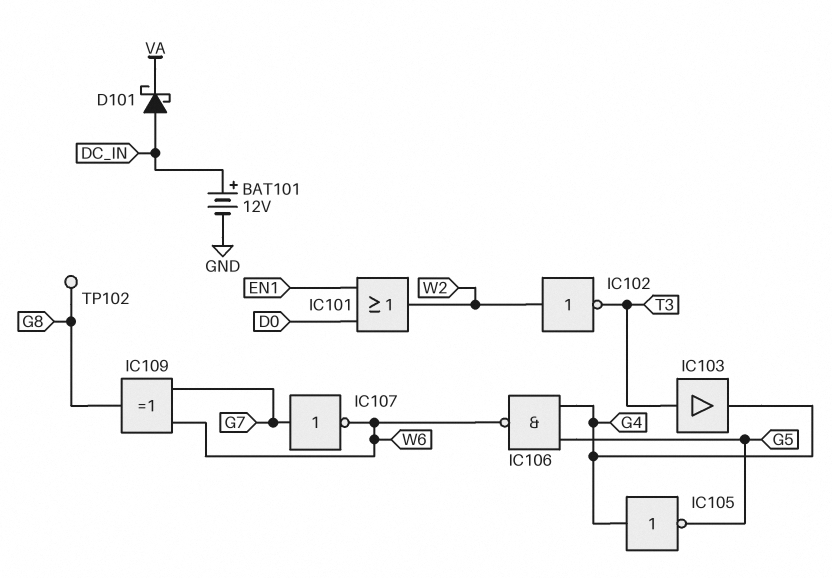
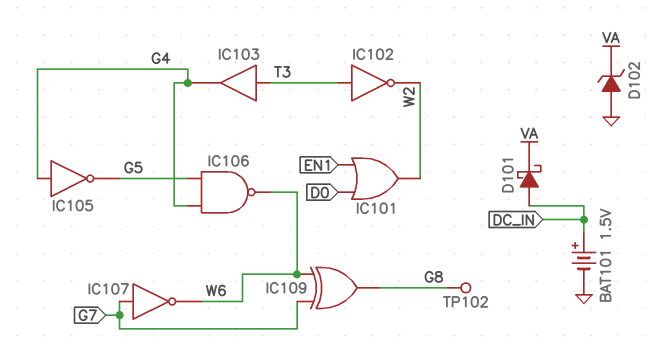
BAT101: 12V (plus DC_IN, minus GND) -> 1.5V (plus DC_IN, minus GND)
D102: none -> zener (A GND, K VA)
IC102: NOT (in W2, out T3) -> NOT (in T3, out W2)

